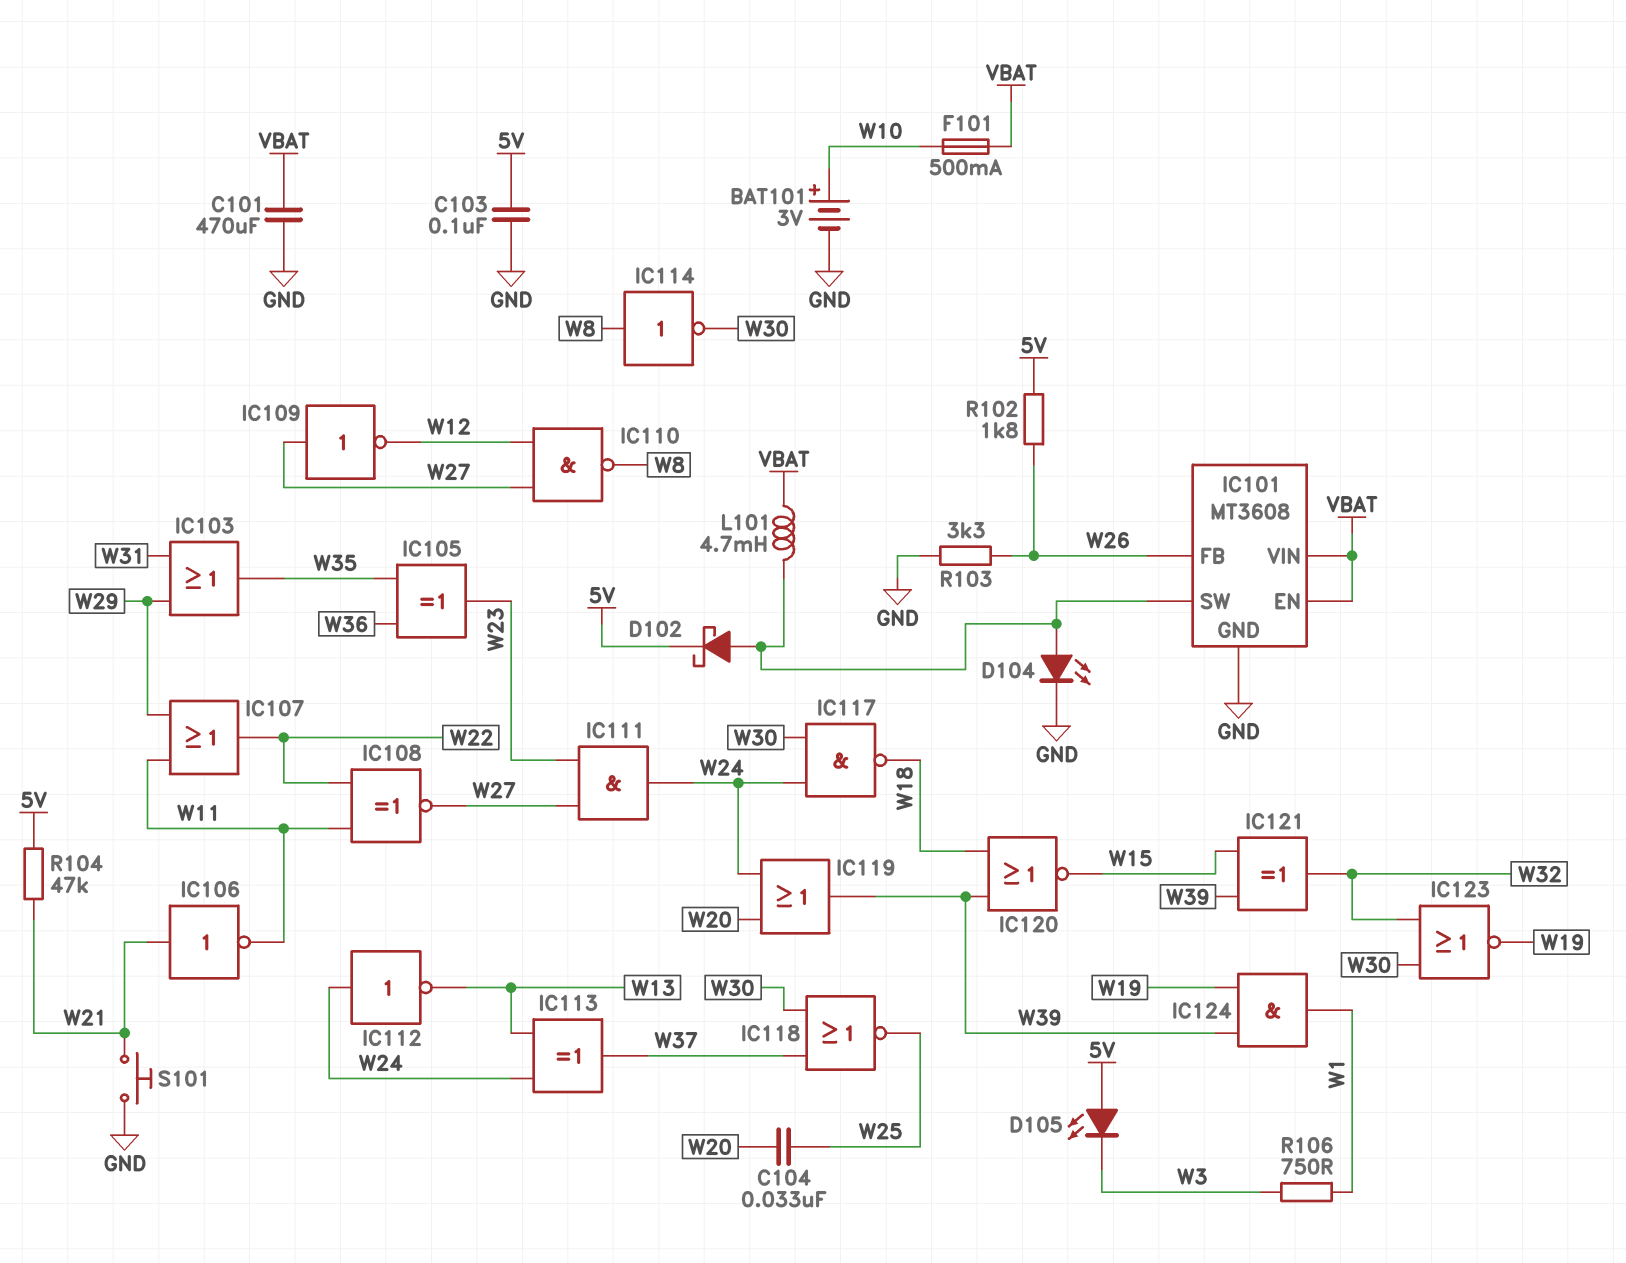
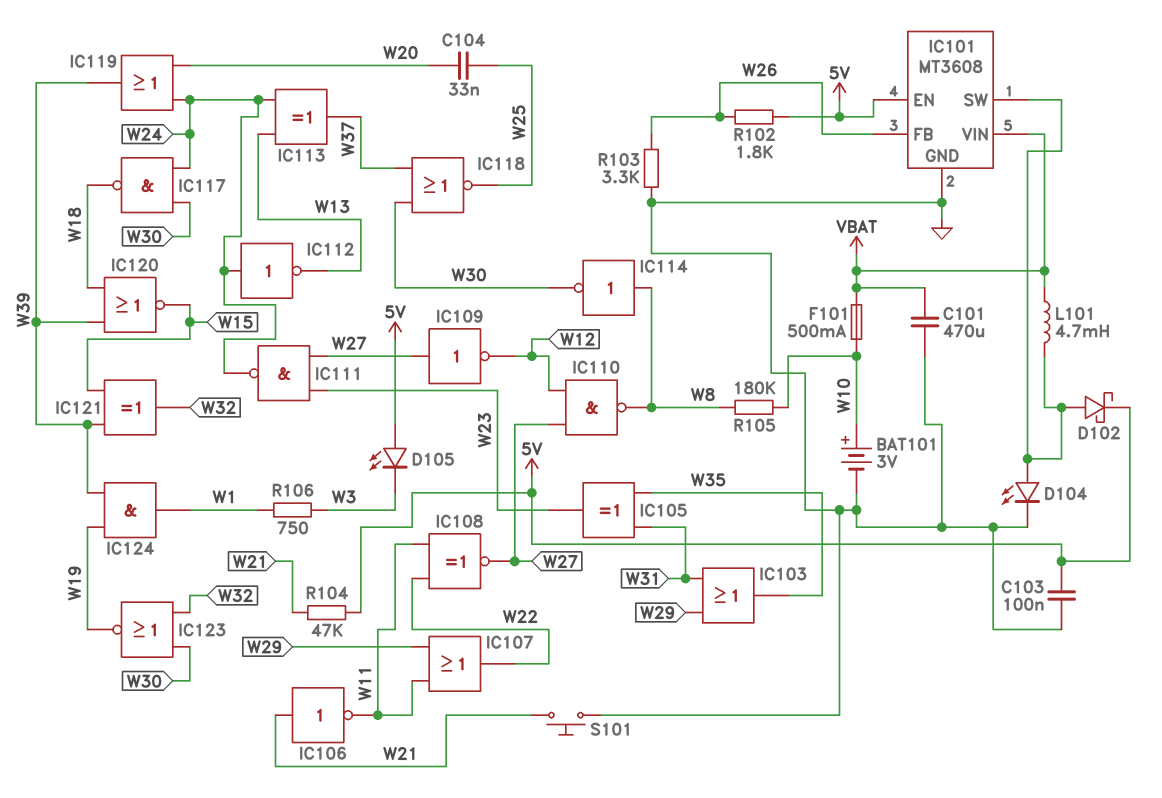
IC101 pin EN: VBAT -> 5V
IC105: XOR (in W35, in W36, out W23) -> XOR (in W31, in W35, out W23)
IC111: AND (in W23, in W27, out W24) -> NAND (in W23, in W27, out W24)
R105: none -> 180k (W8, W10)

